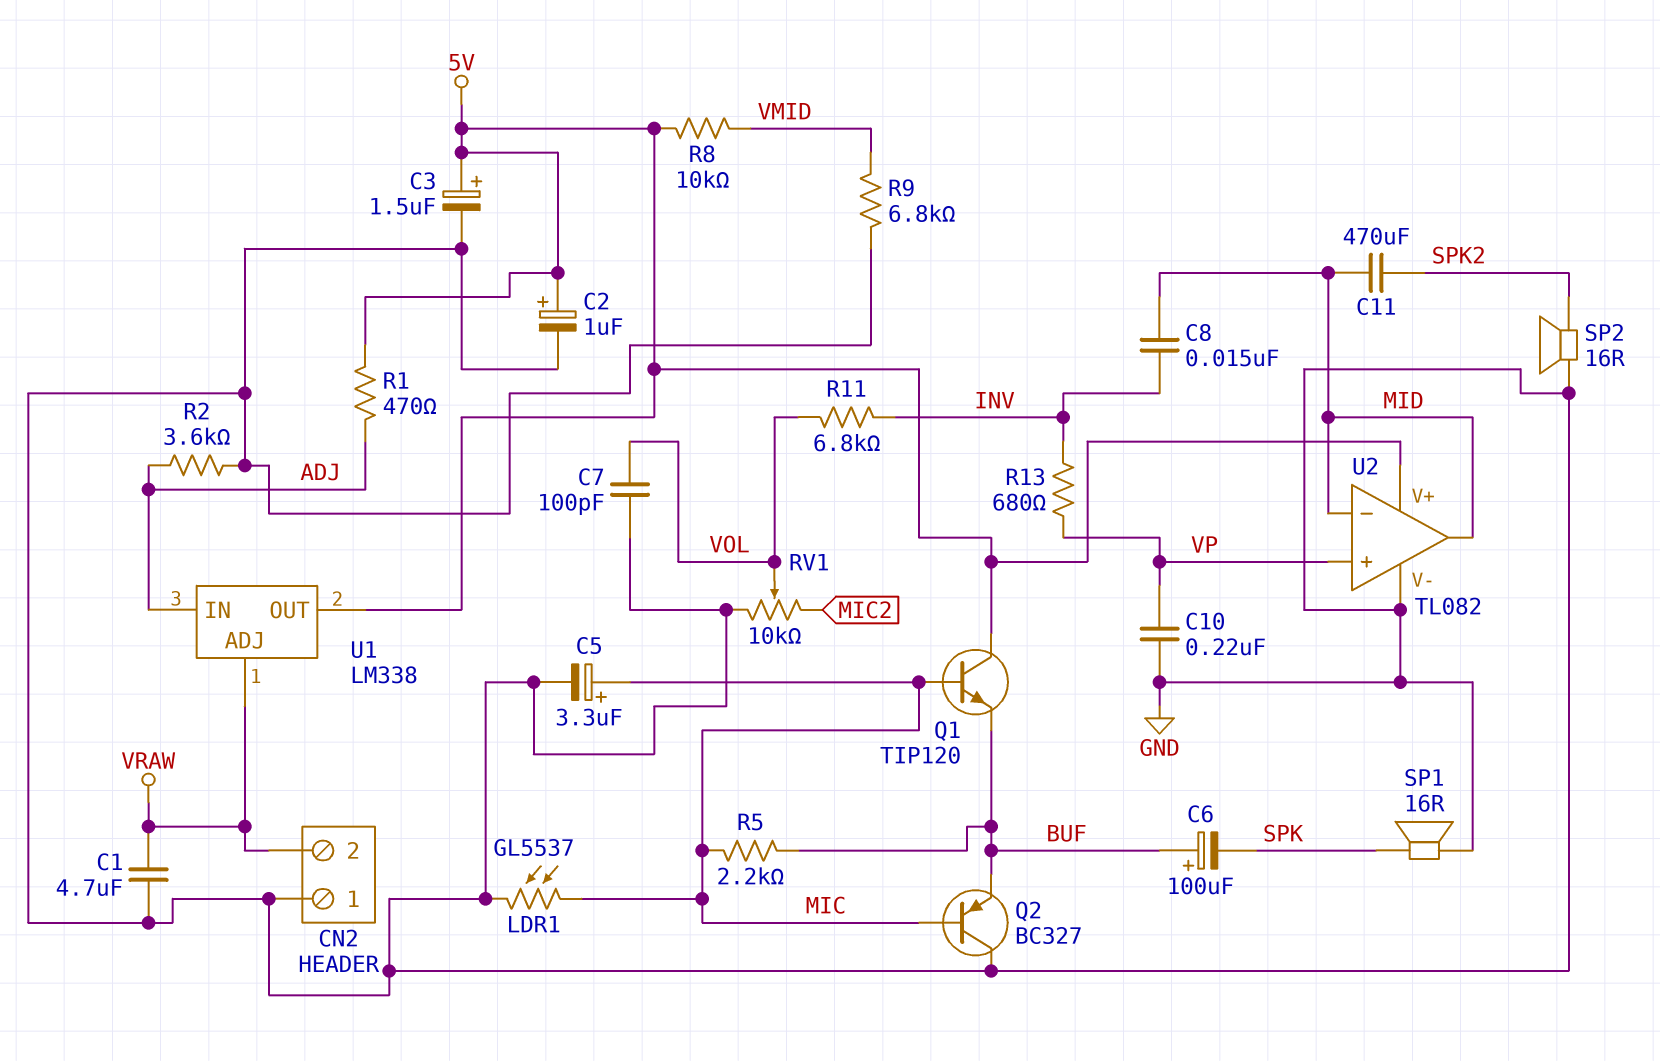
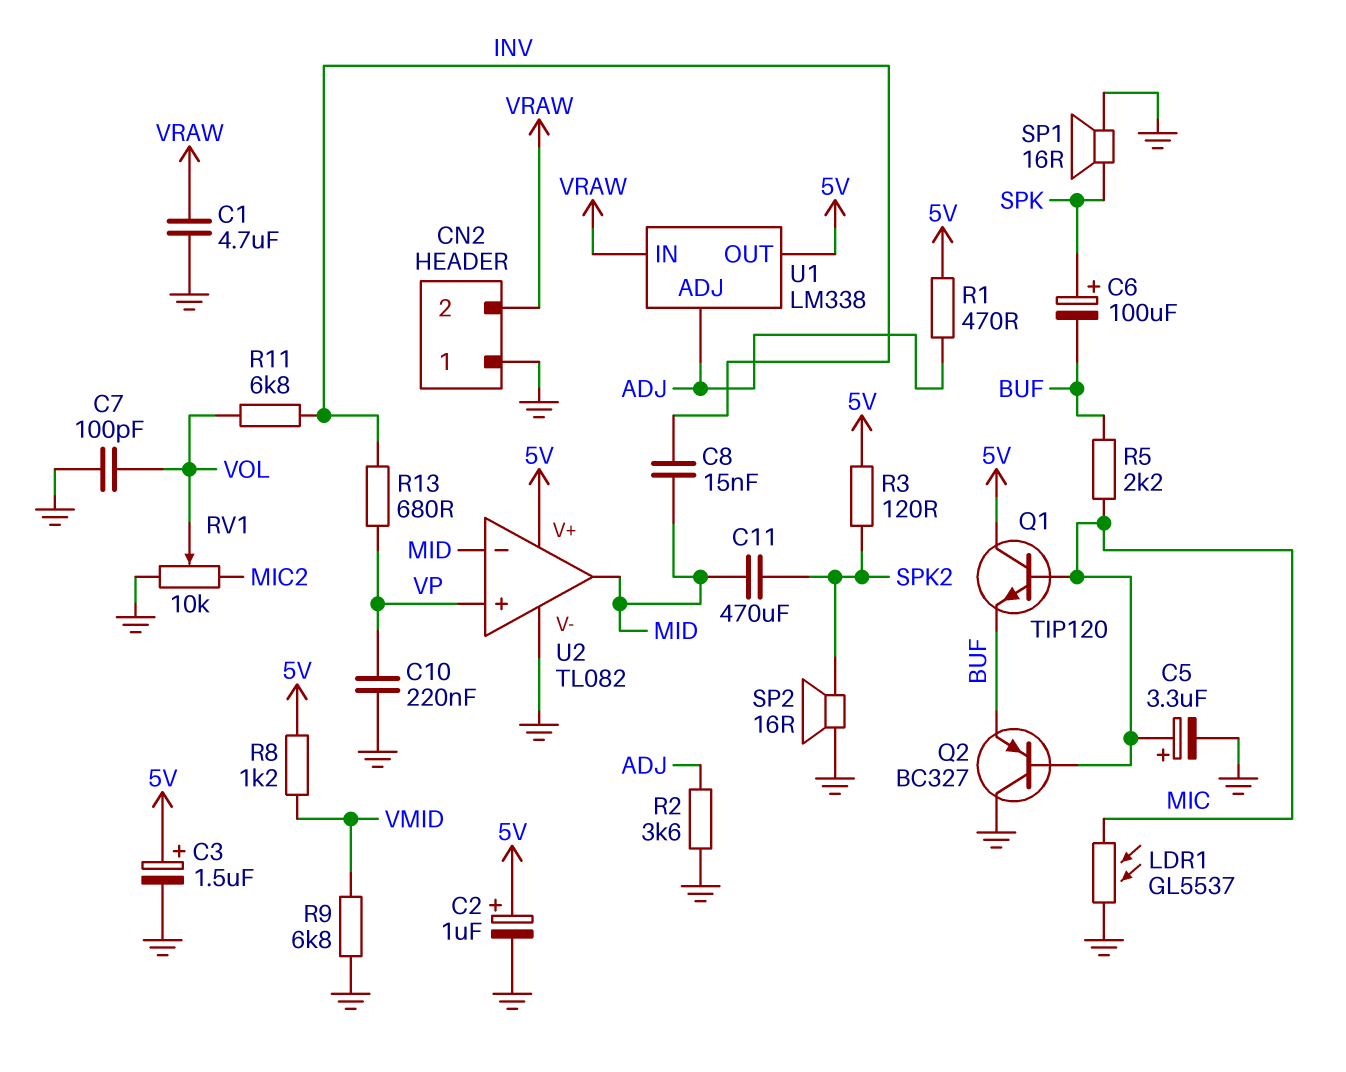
C6: 100uF (plus BUF, minus SPK) -> 100uF (plus SPK, minus BUF)
R3: none -> 120 (5V, SPK2)
R8: 10k (5V, VMID) -> 1.2k (5V, VMID)
U1 pin ADJ: VRAW -> ADJ
U1 pin IN: ADJ -> VRAW

